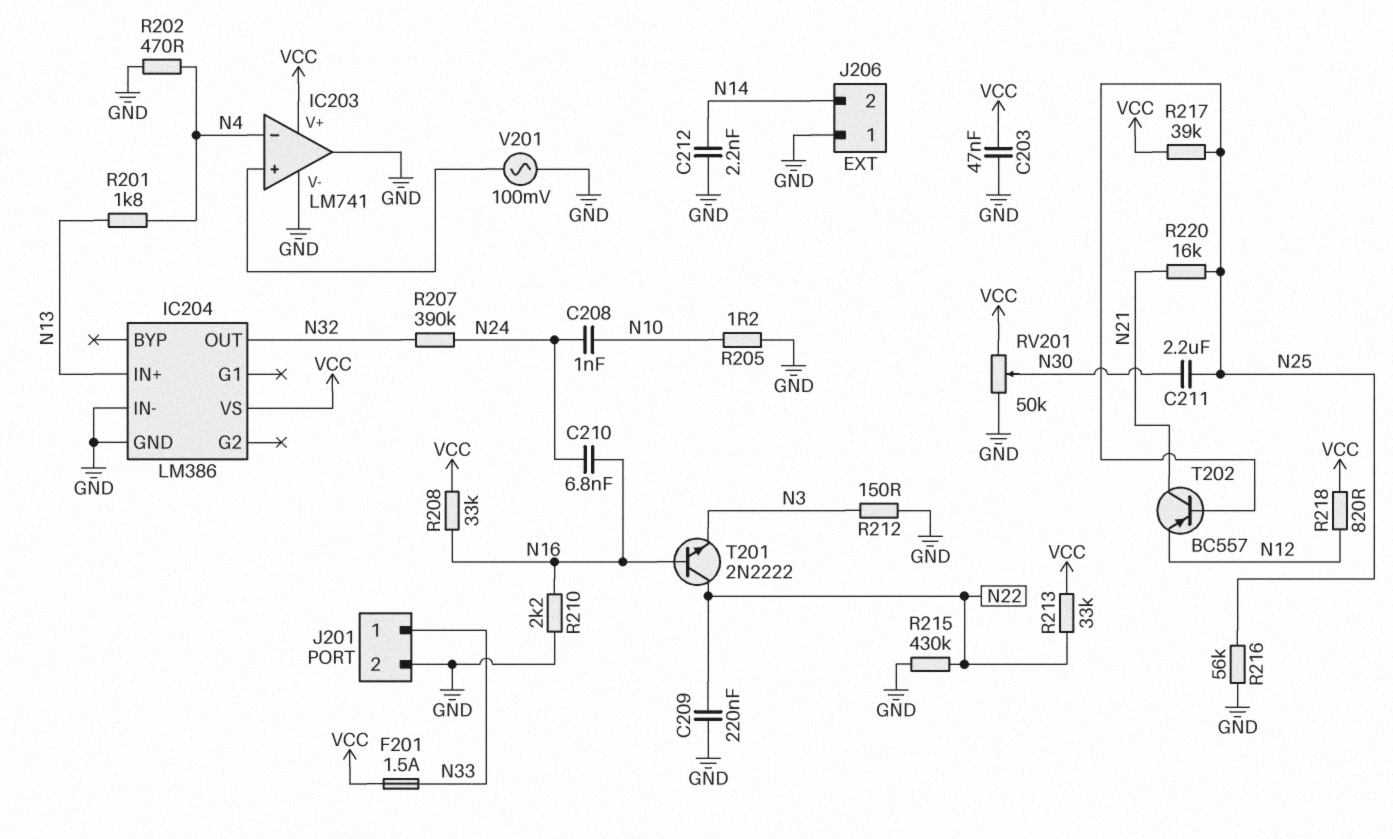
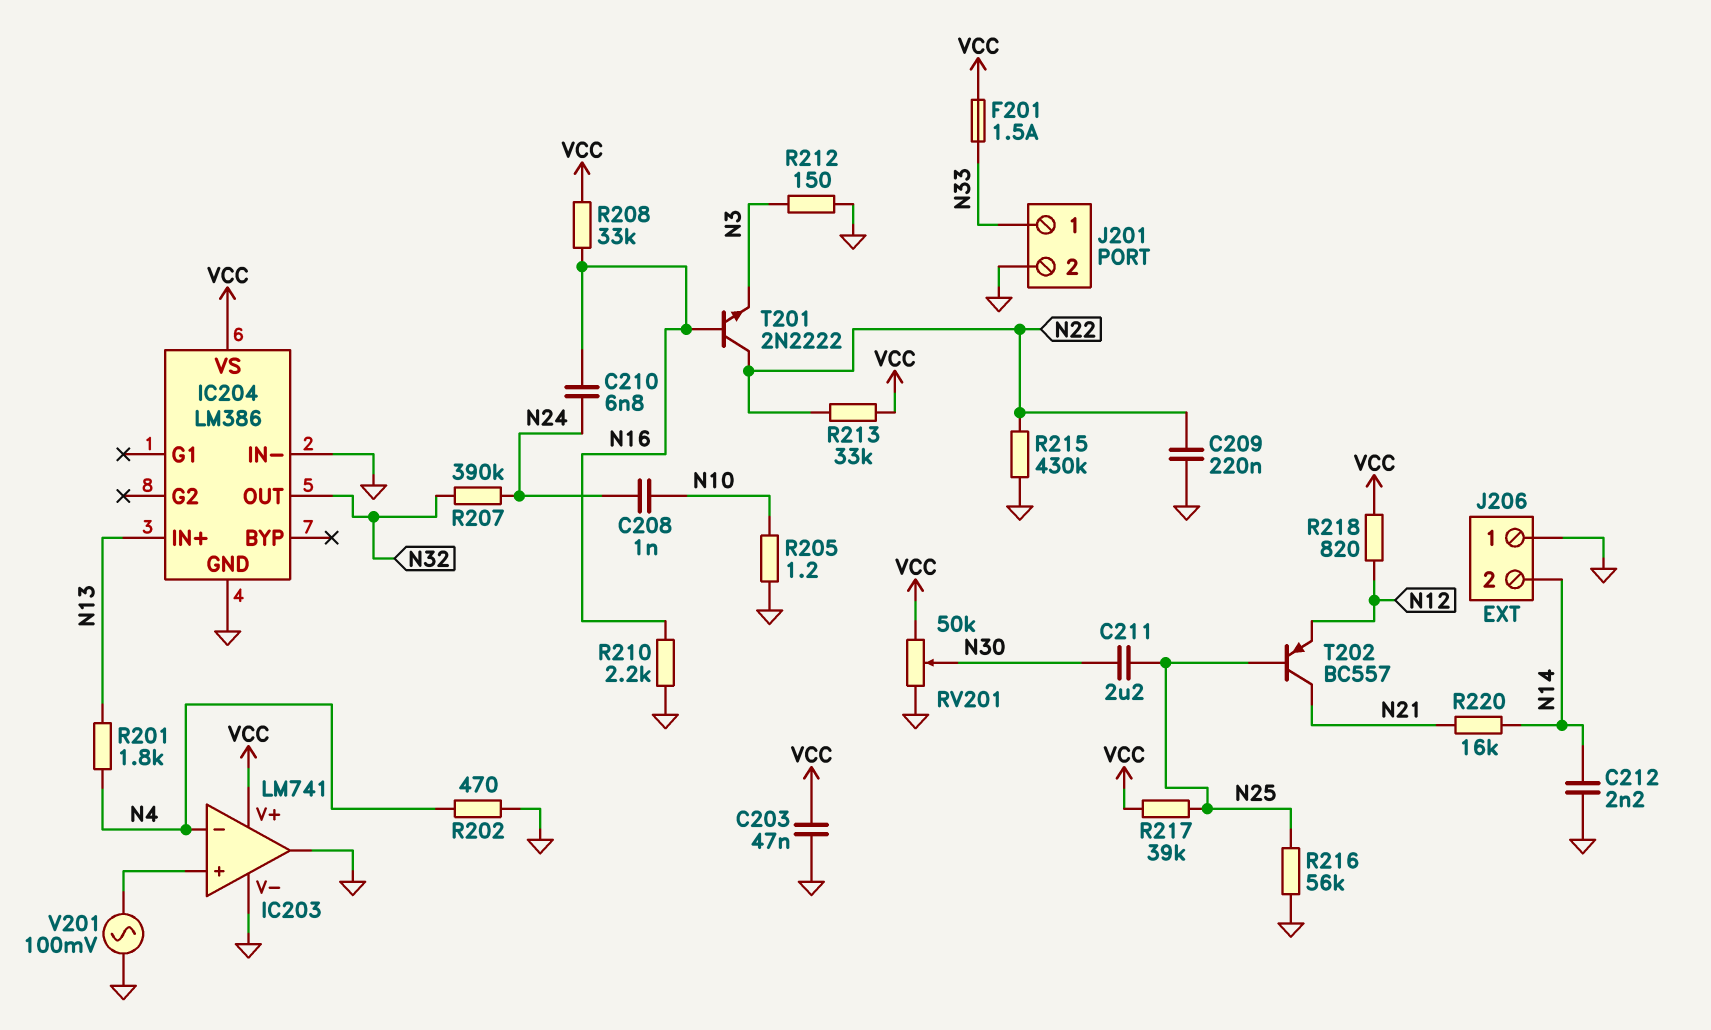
R220: 16k (N21, N25) -> 16k (N14, N21)

